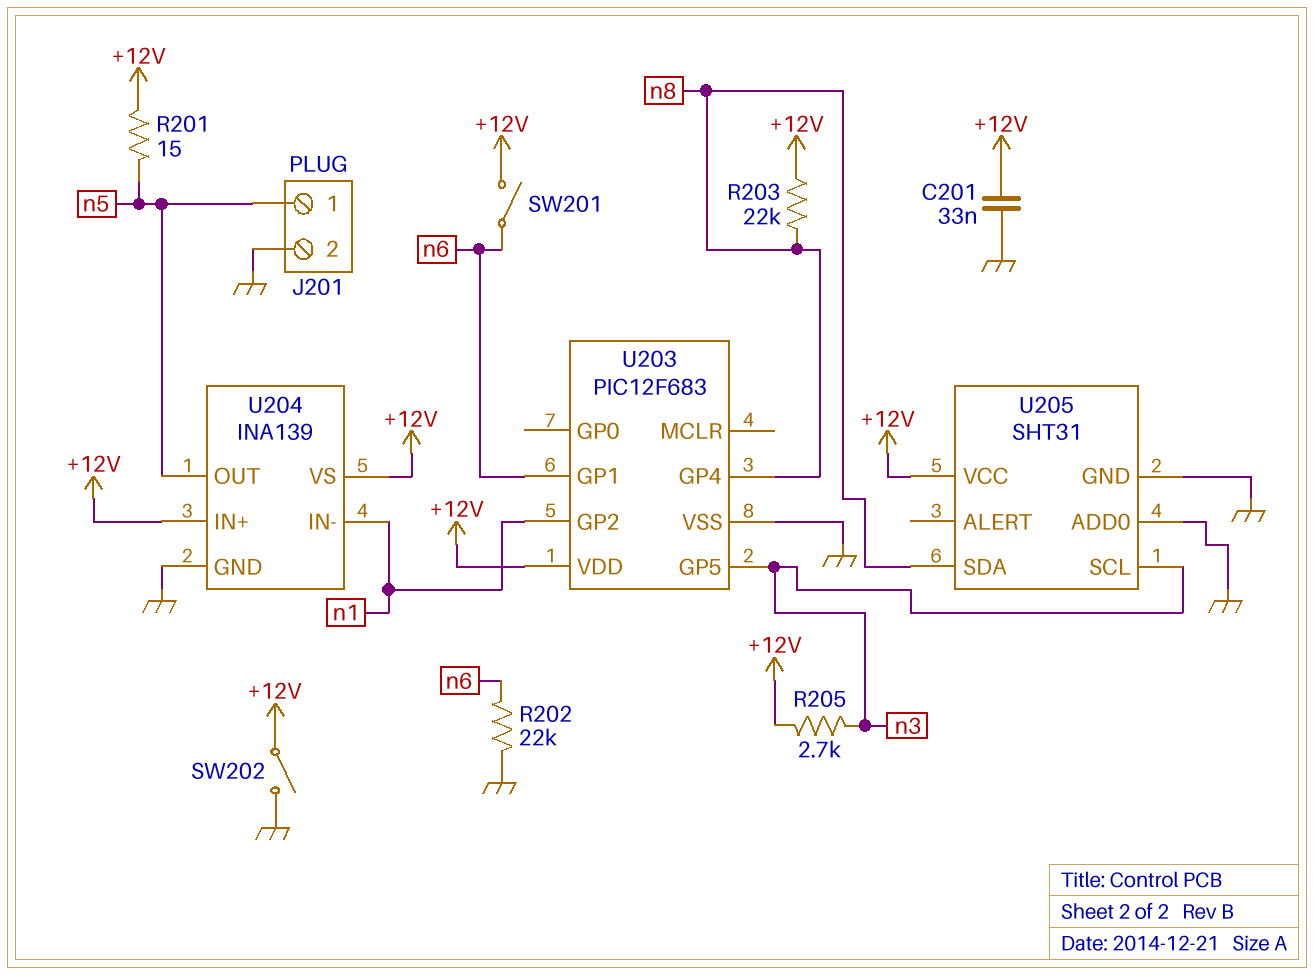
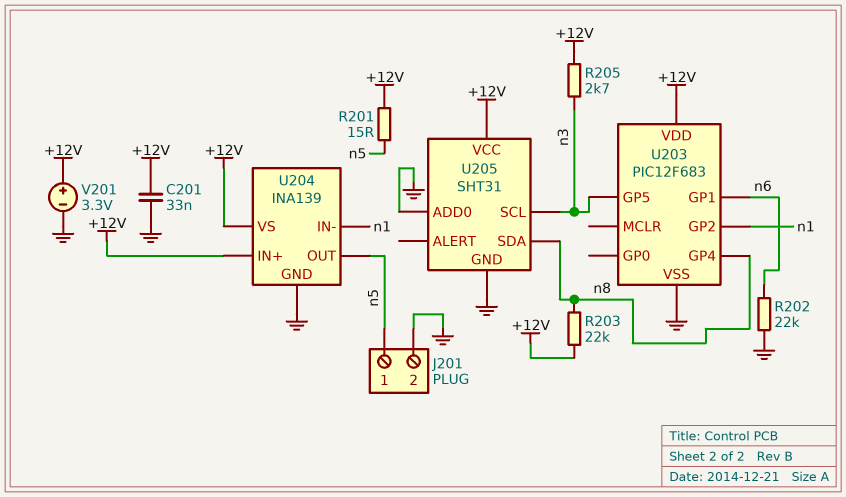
SW201: switch (+12V, n6) -> none
SW202: switch (+12V, GND) -> none
V201: none -> 3.3V (plus +12V, minus GND)

